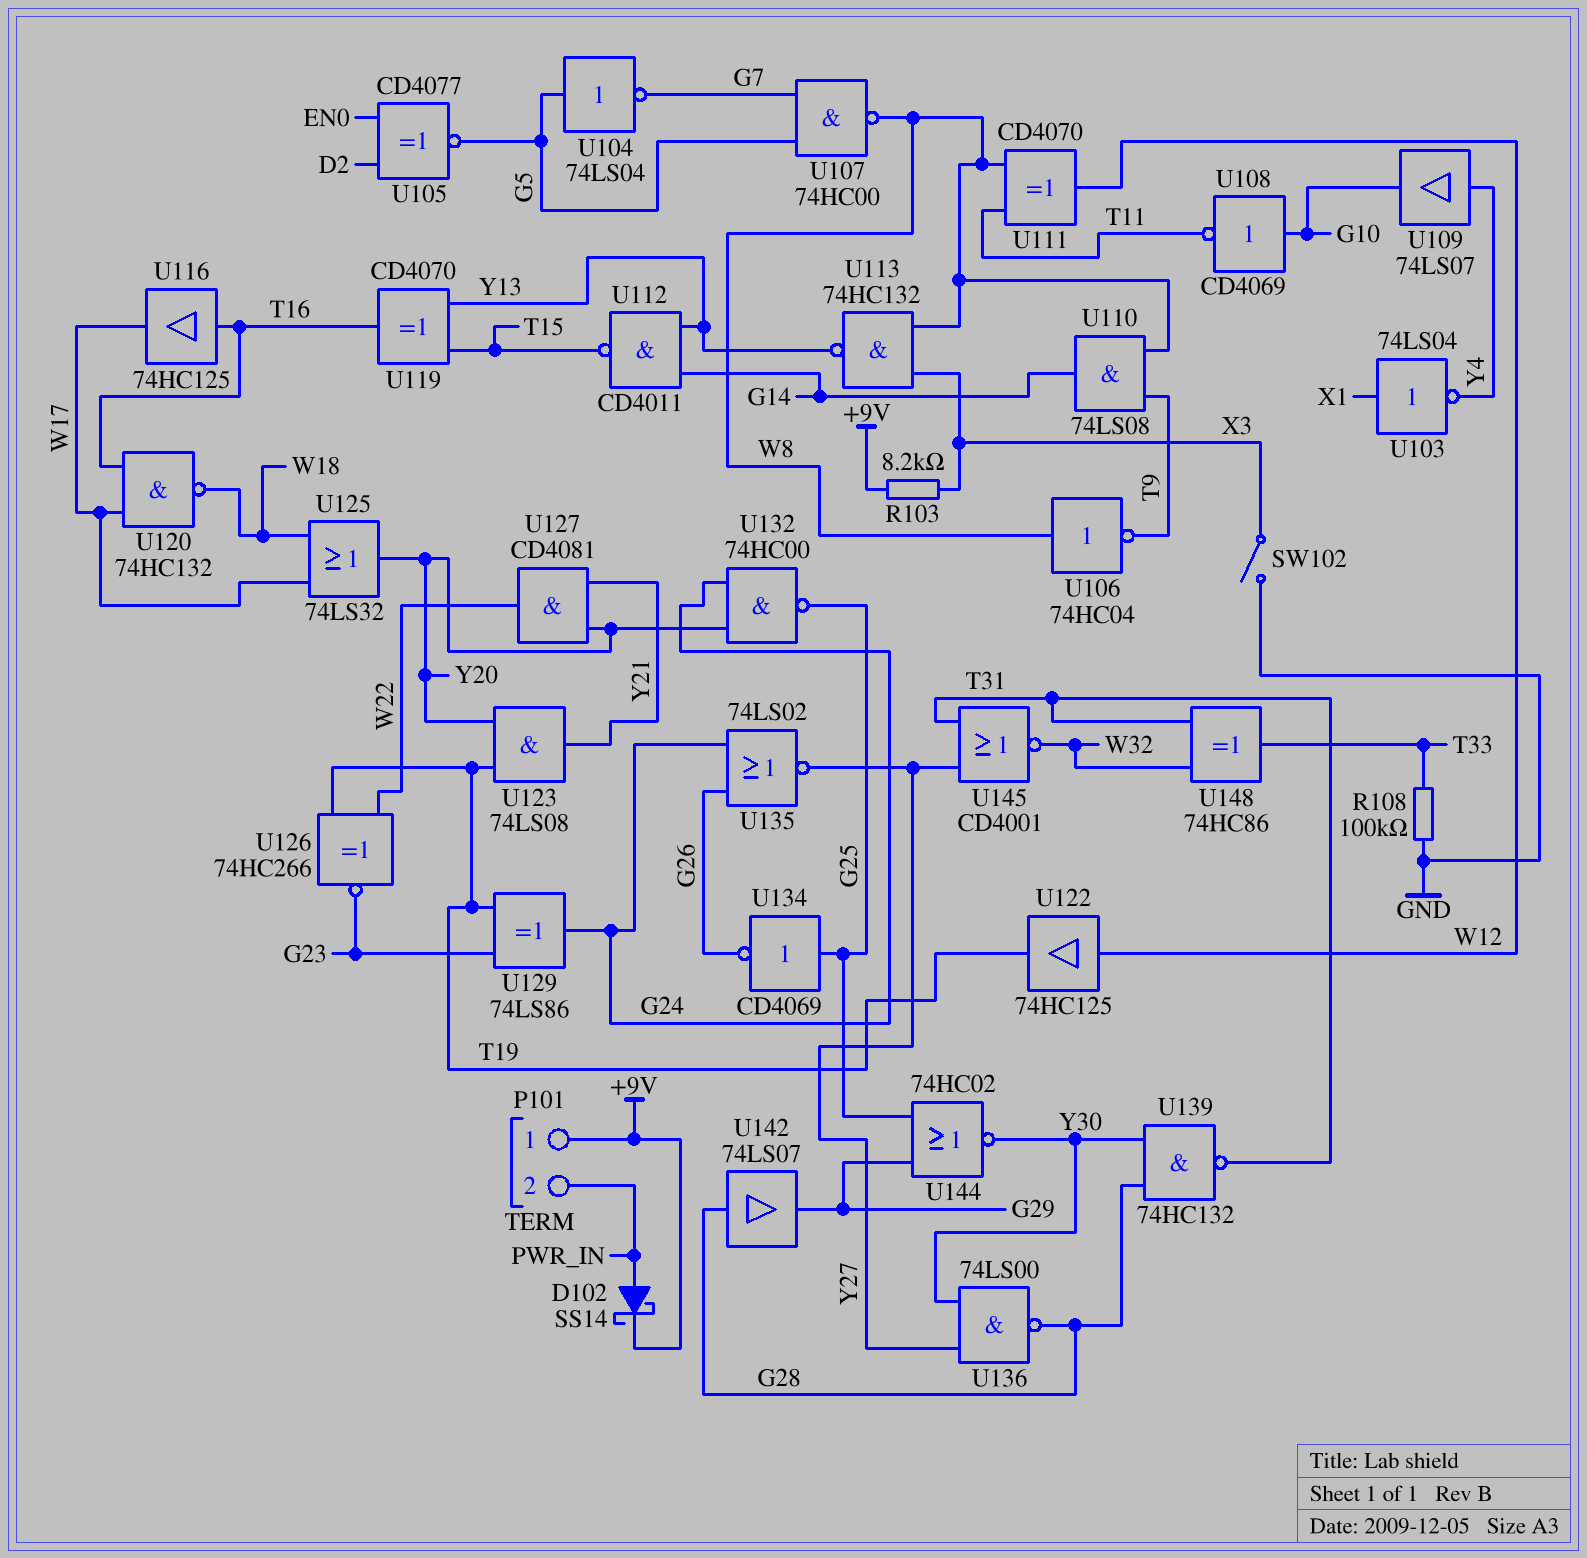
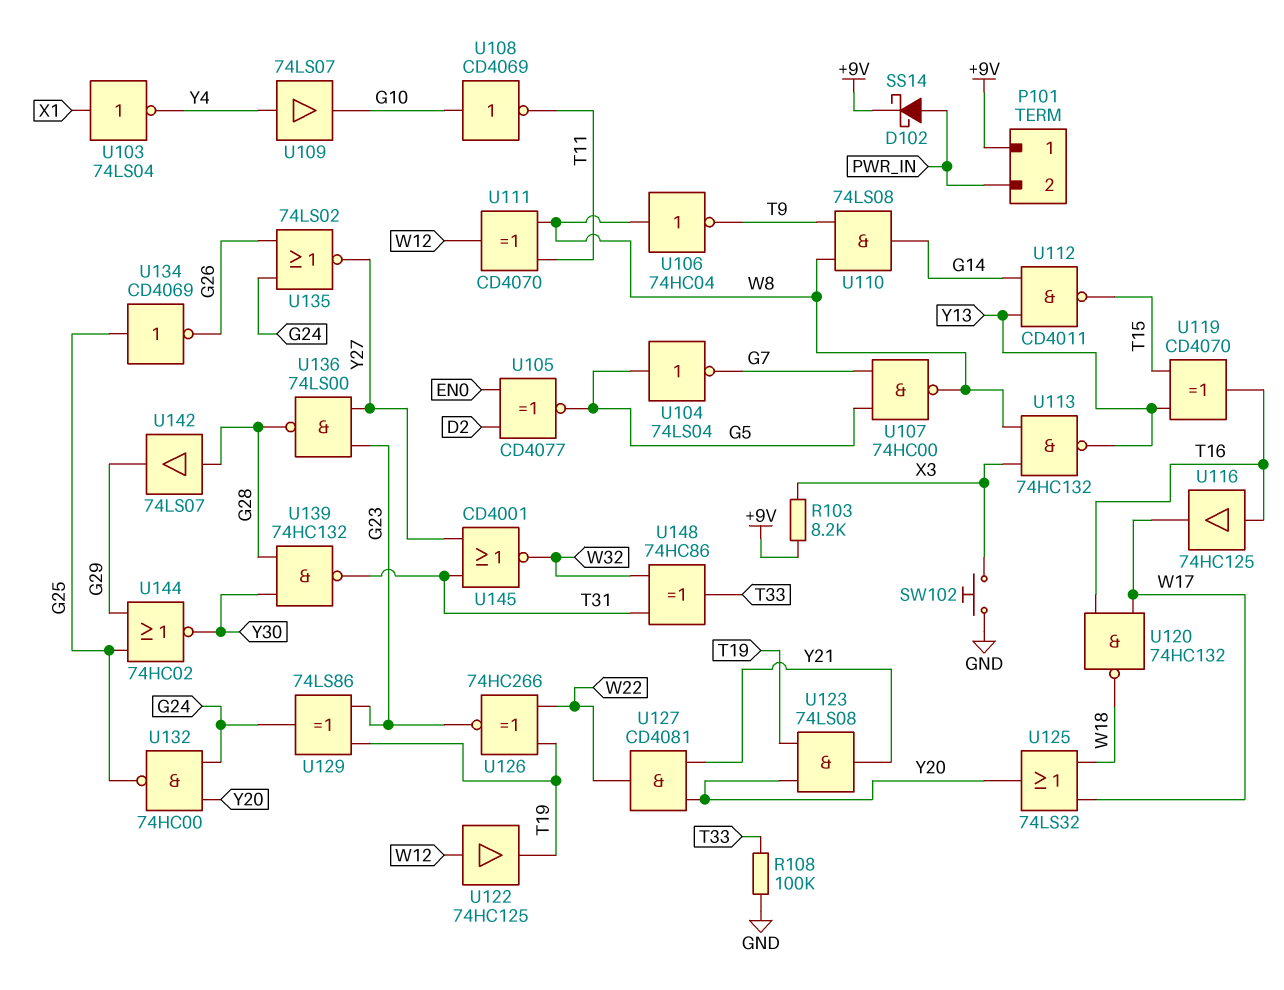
SW102: switch (GND, X3) -> button (GND, X3)
U136: NAND 74LS00 (in Y27, in Y30, out G28) -> NAND 74LS00 (in G23, in Y27, out G28)

